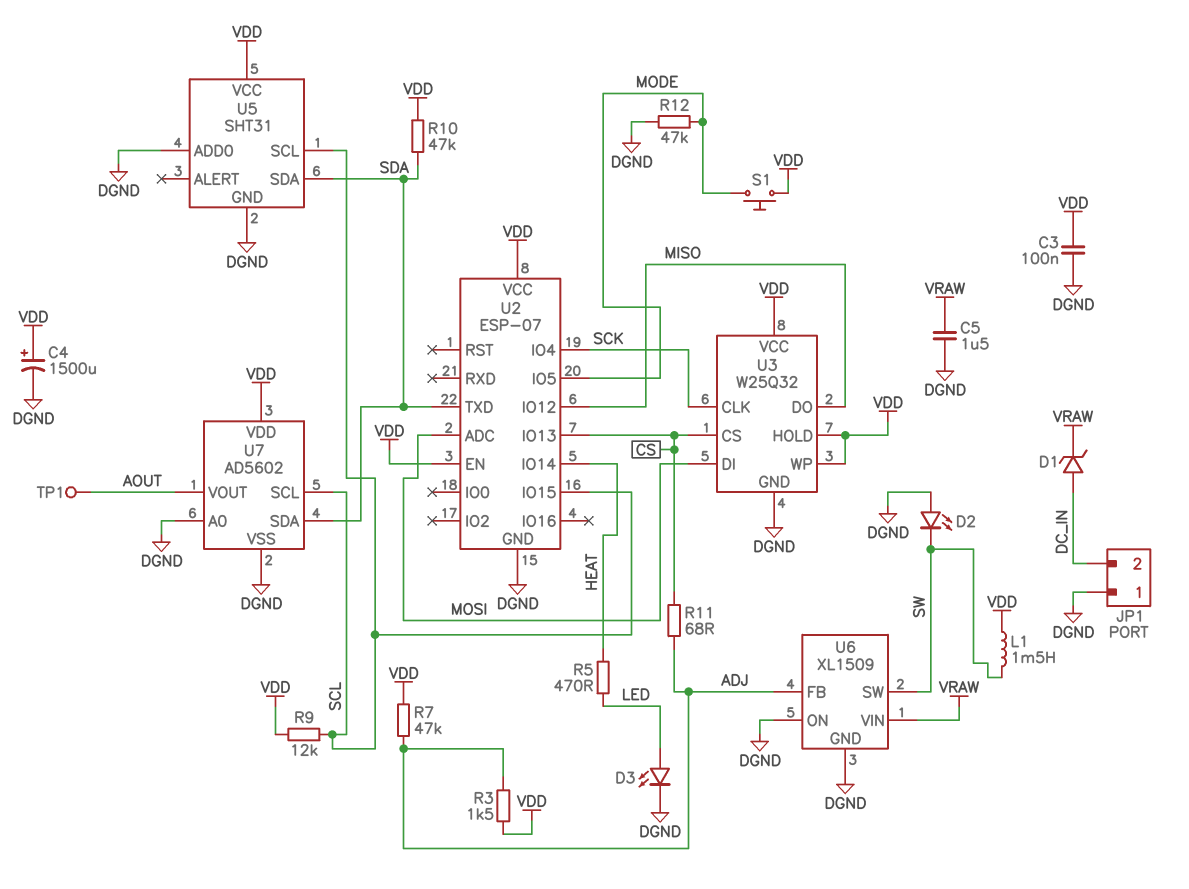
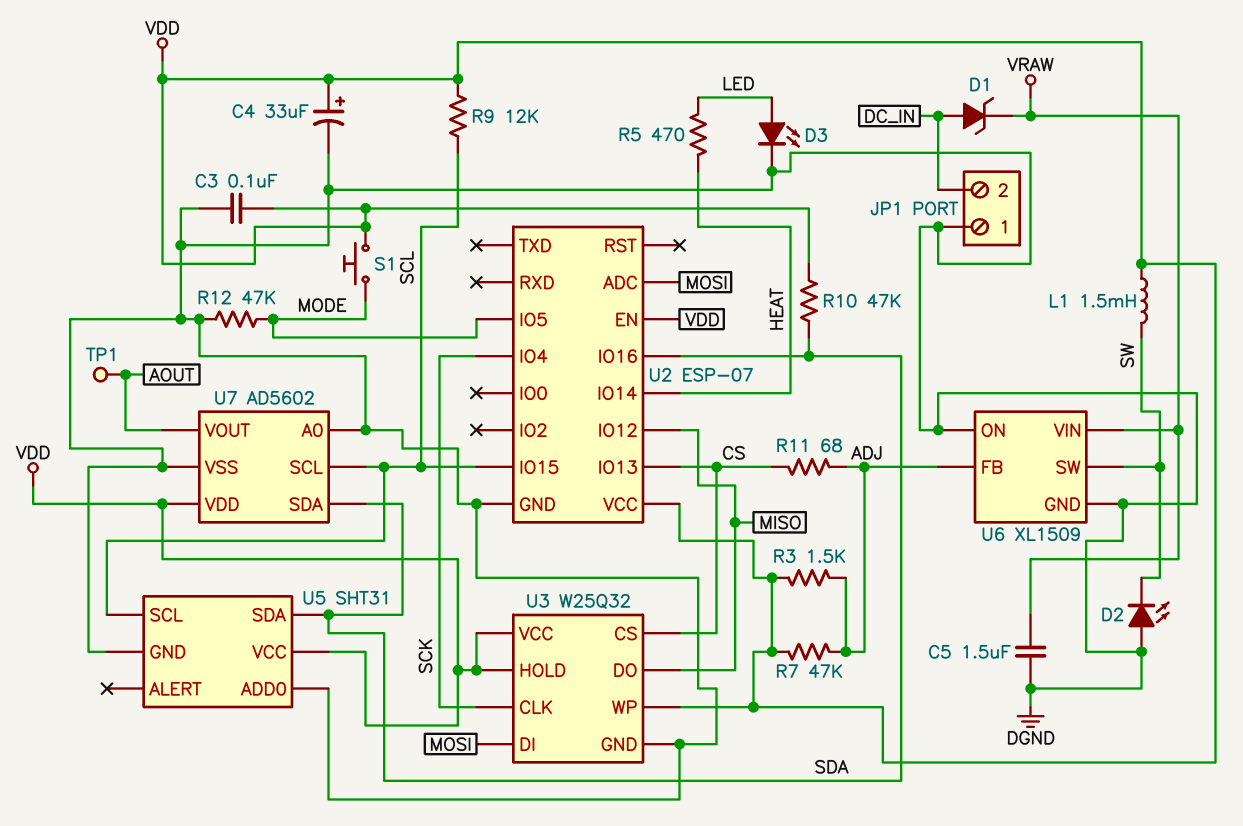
C4: 1500uF (plus VDD, minus DGND) -> 33uF (plus VDD, minus DGND)
U2 pin IO16: none -> SDA
U2 pin TXD: SDA -> none

